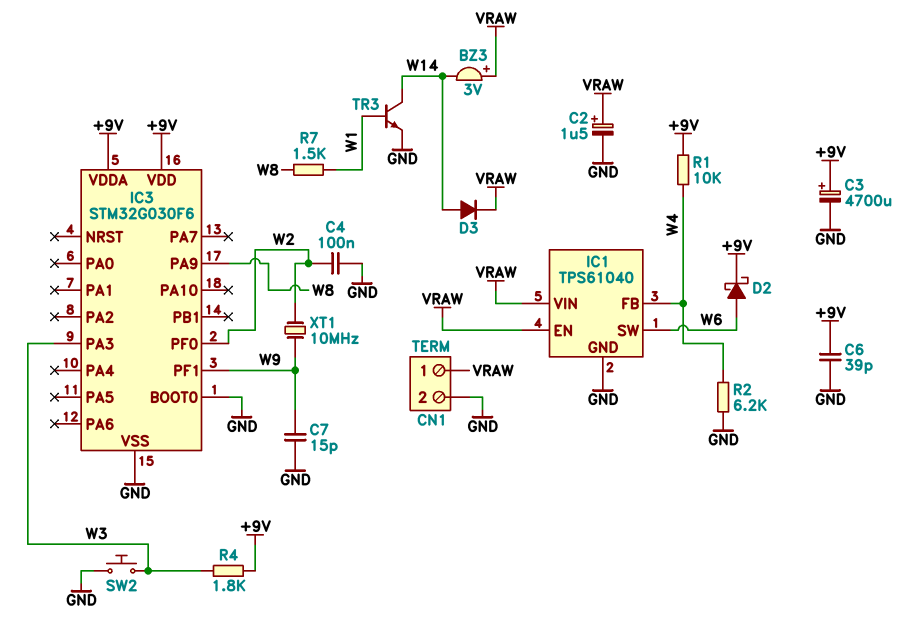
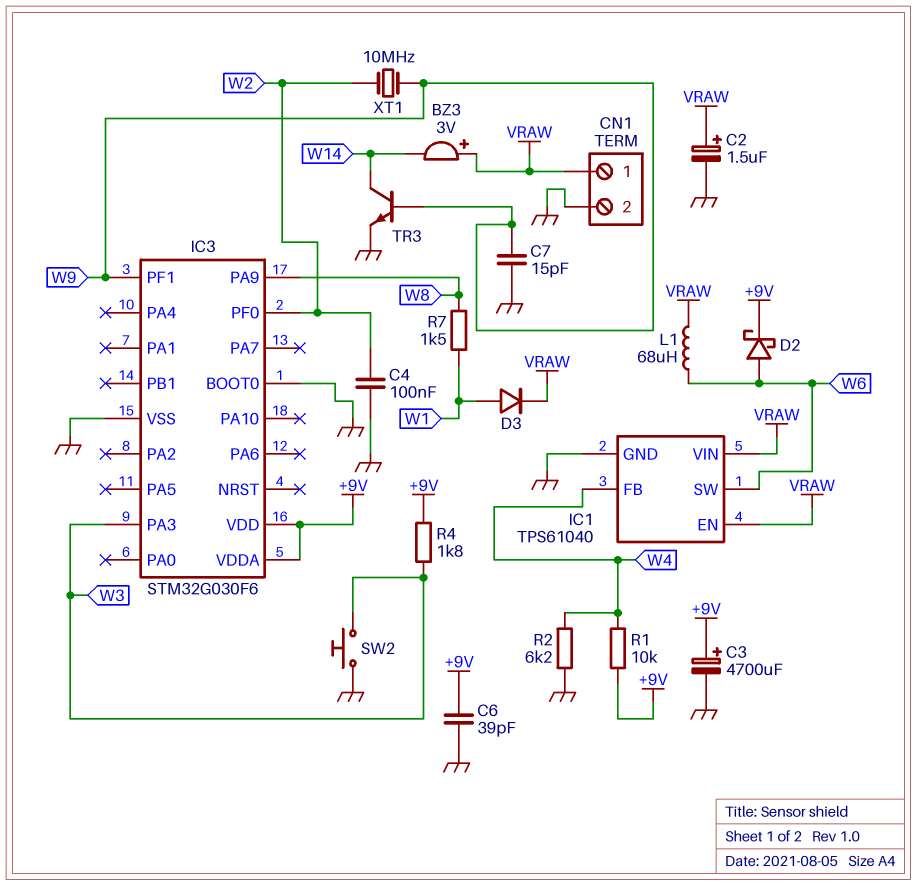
D3: diode (A W14, K VRAW) -> diode (A W1, K VRAW)
L1: none -> 68uH (VRAW, W6)
TR3: NPN (B W1, C W14, E GND) -> NPN (B W9, C W14, E GND)

